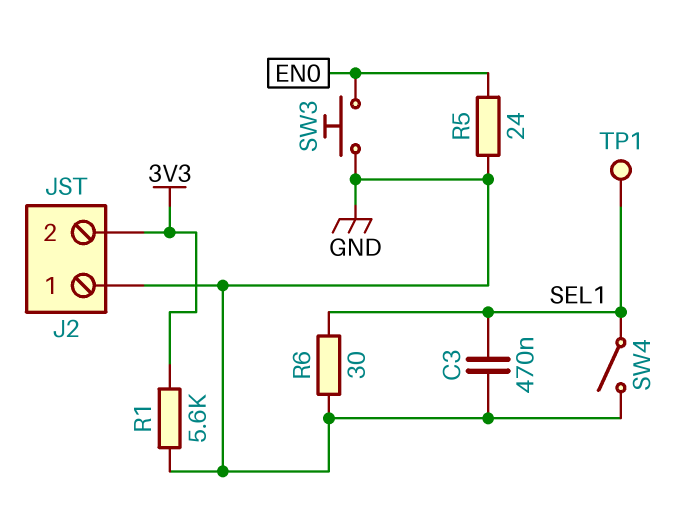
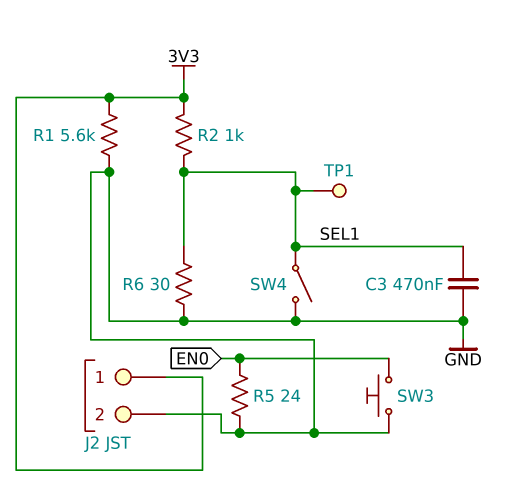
J2 pin 1: GND -> 3V3
J2 pin 2: 3V3 -> GND
R2: none -> 1k (3V3, SEL1)

